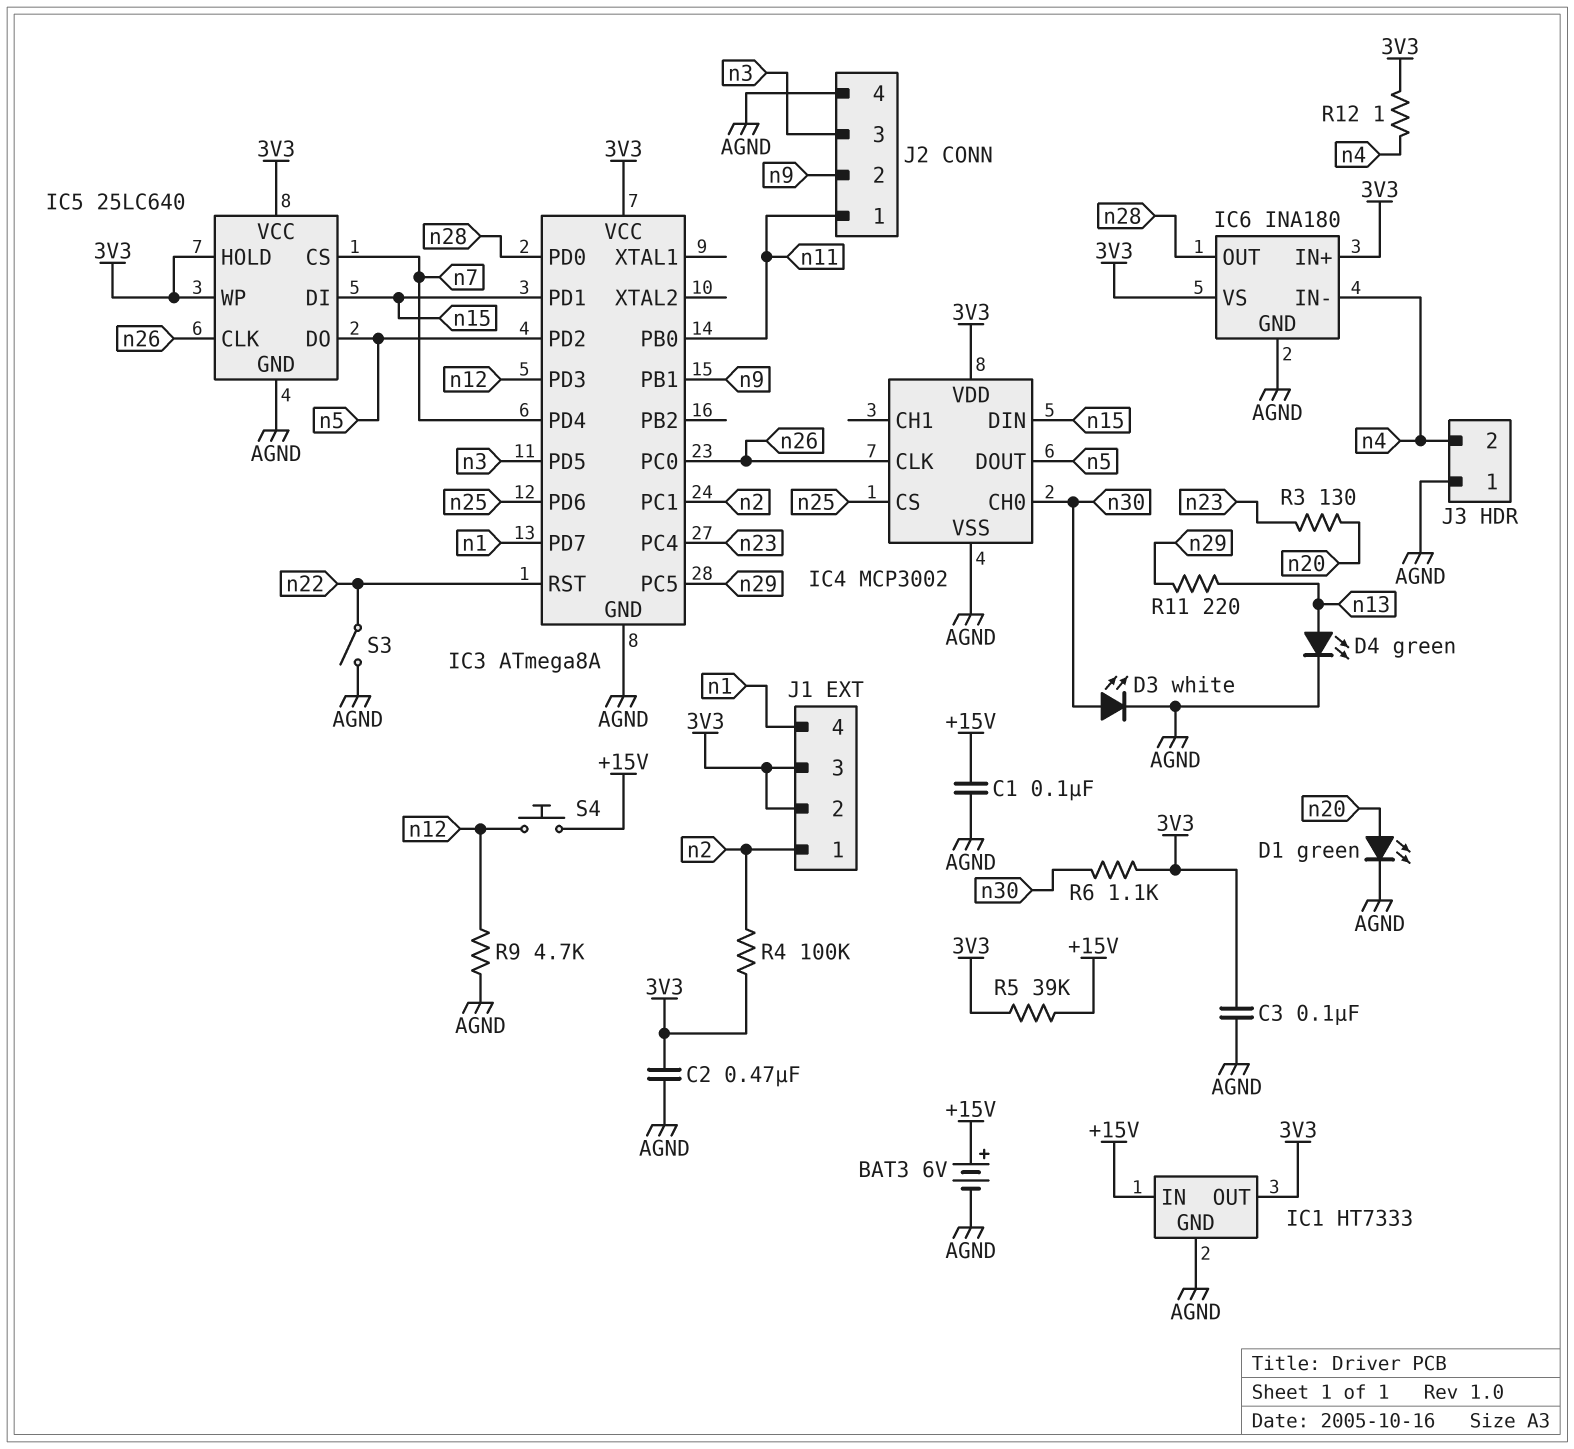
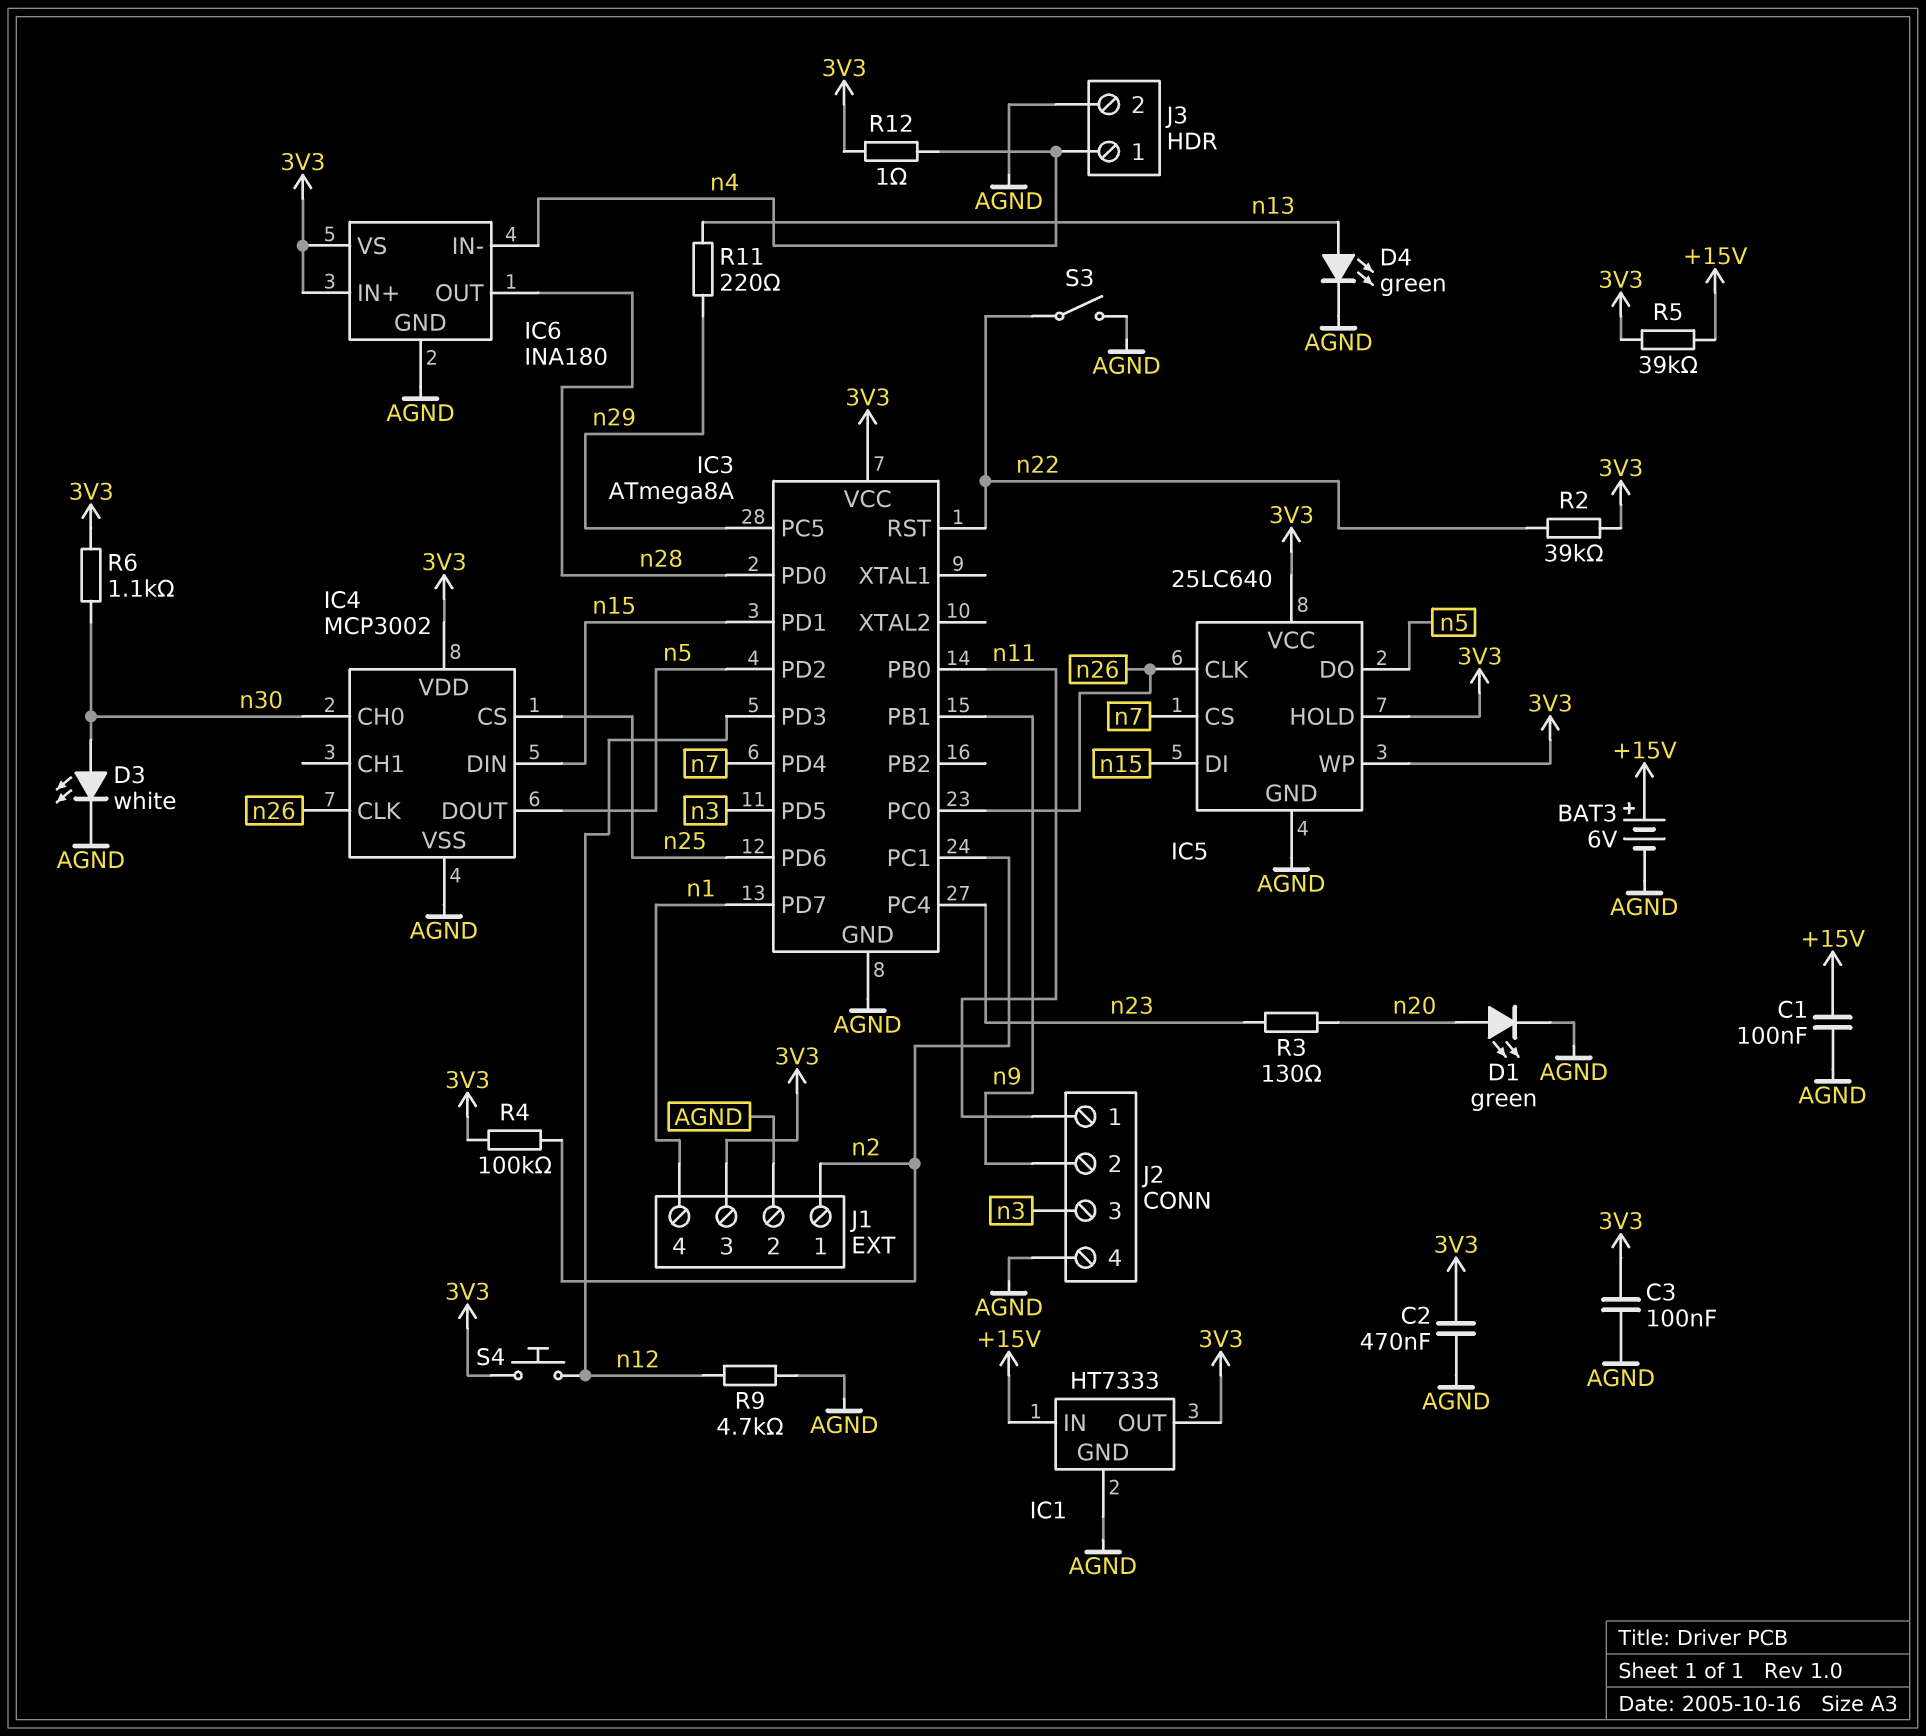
J1 pin 2: 3V3 -> AGND
J3 pin 1: AGND -> n4
J3 pin 2: n4 -> AGND
R2: none -> 39k (3V3, n22)
S4: button (+15V, n12) -> button (3V3, n12)

